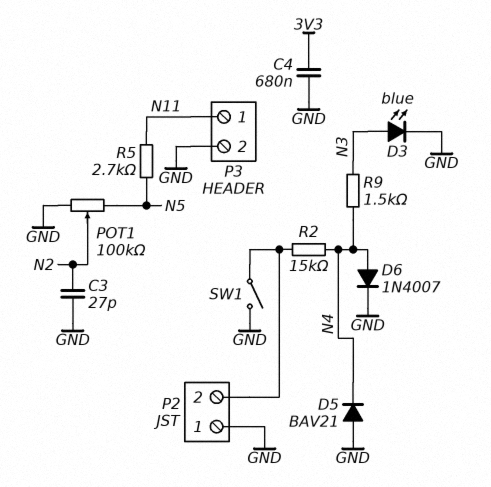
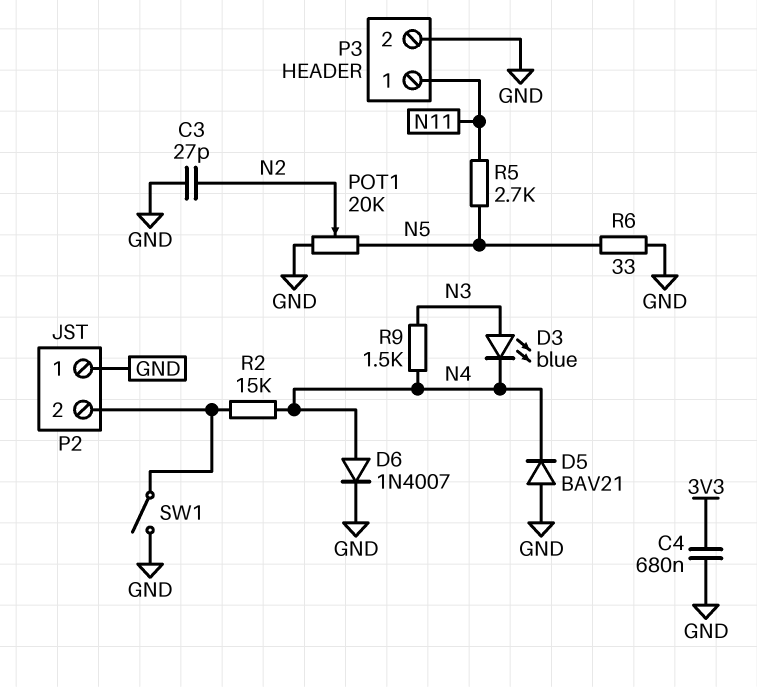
D3: LED blue (A N3, K GND) -> LED blue (A N3, K N4)
POT1: 100k (GND, N5, wiper N2) -> 20k (GND, N5, wiper N2)
R6: none -> 33 (GND, N5)

